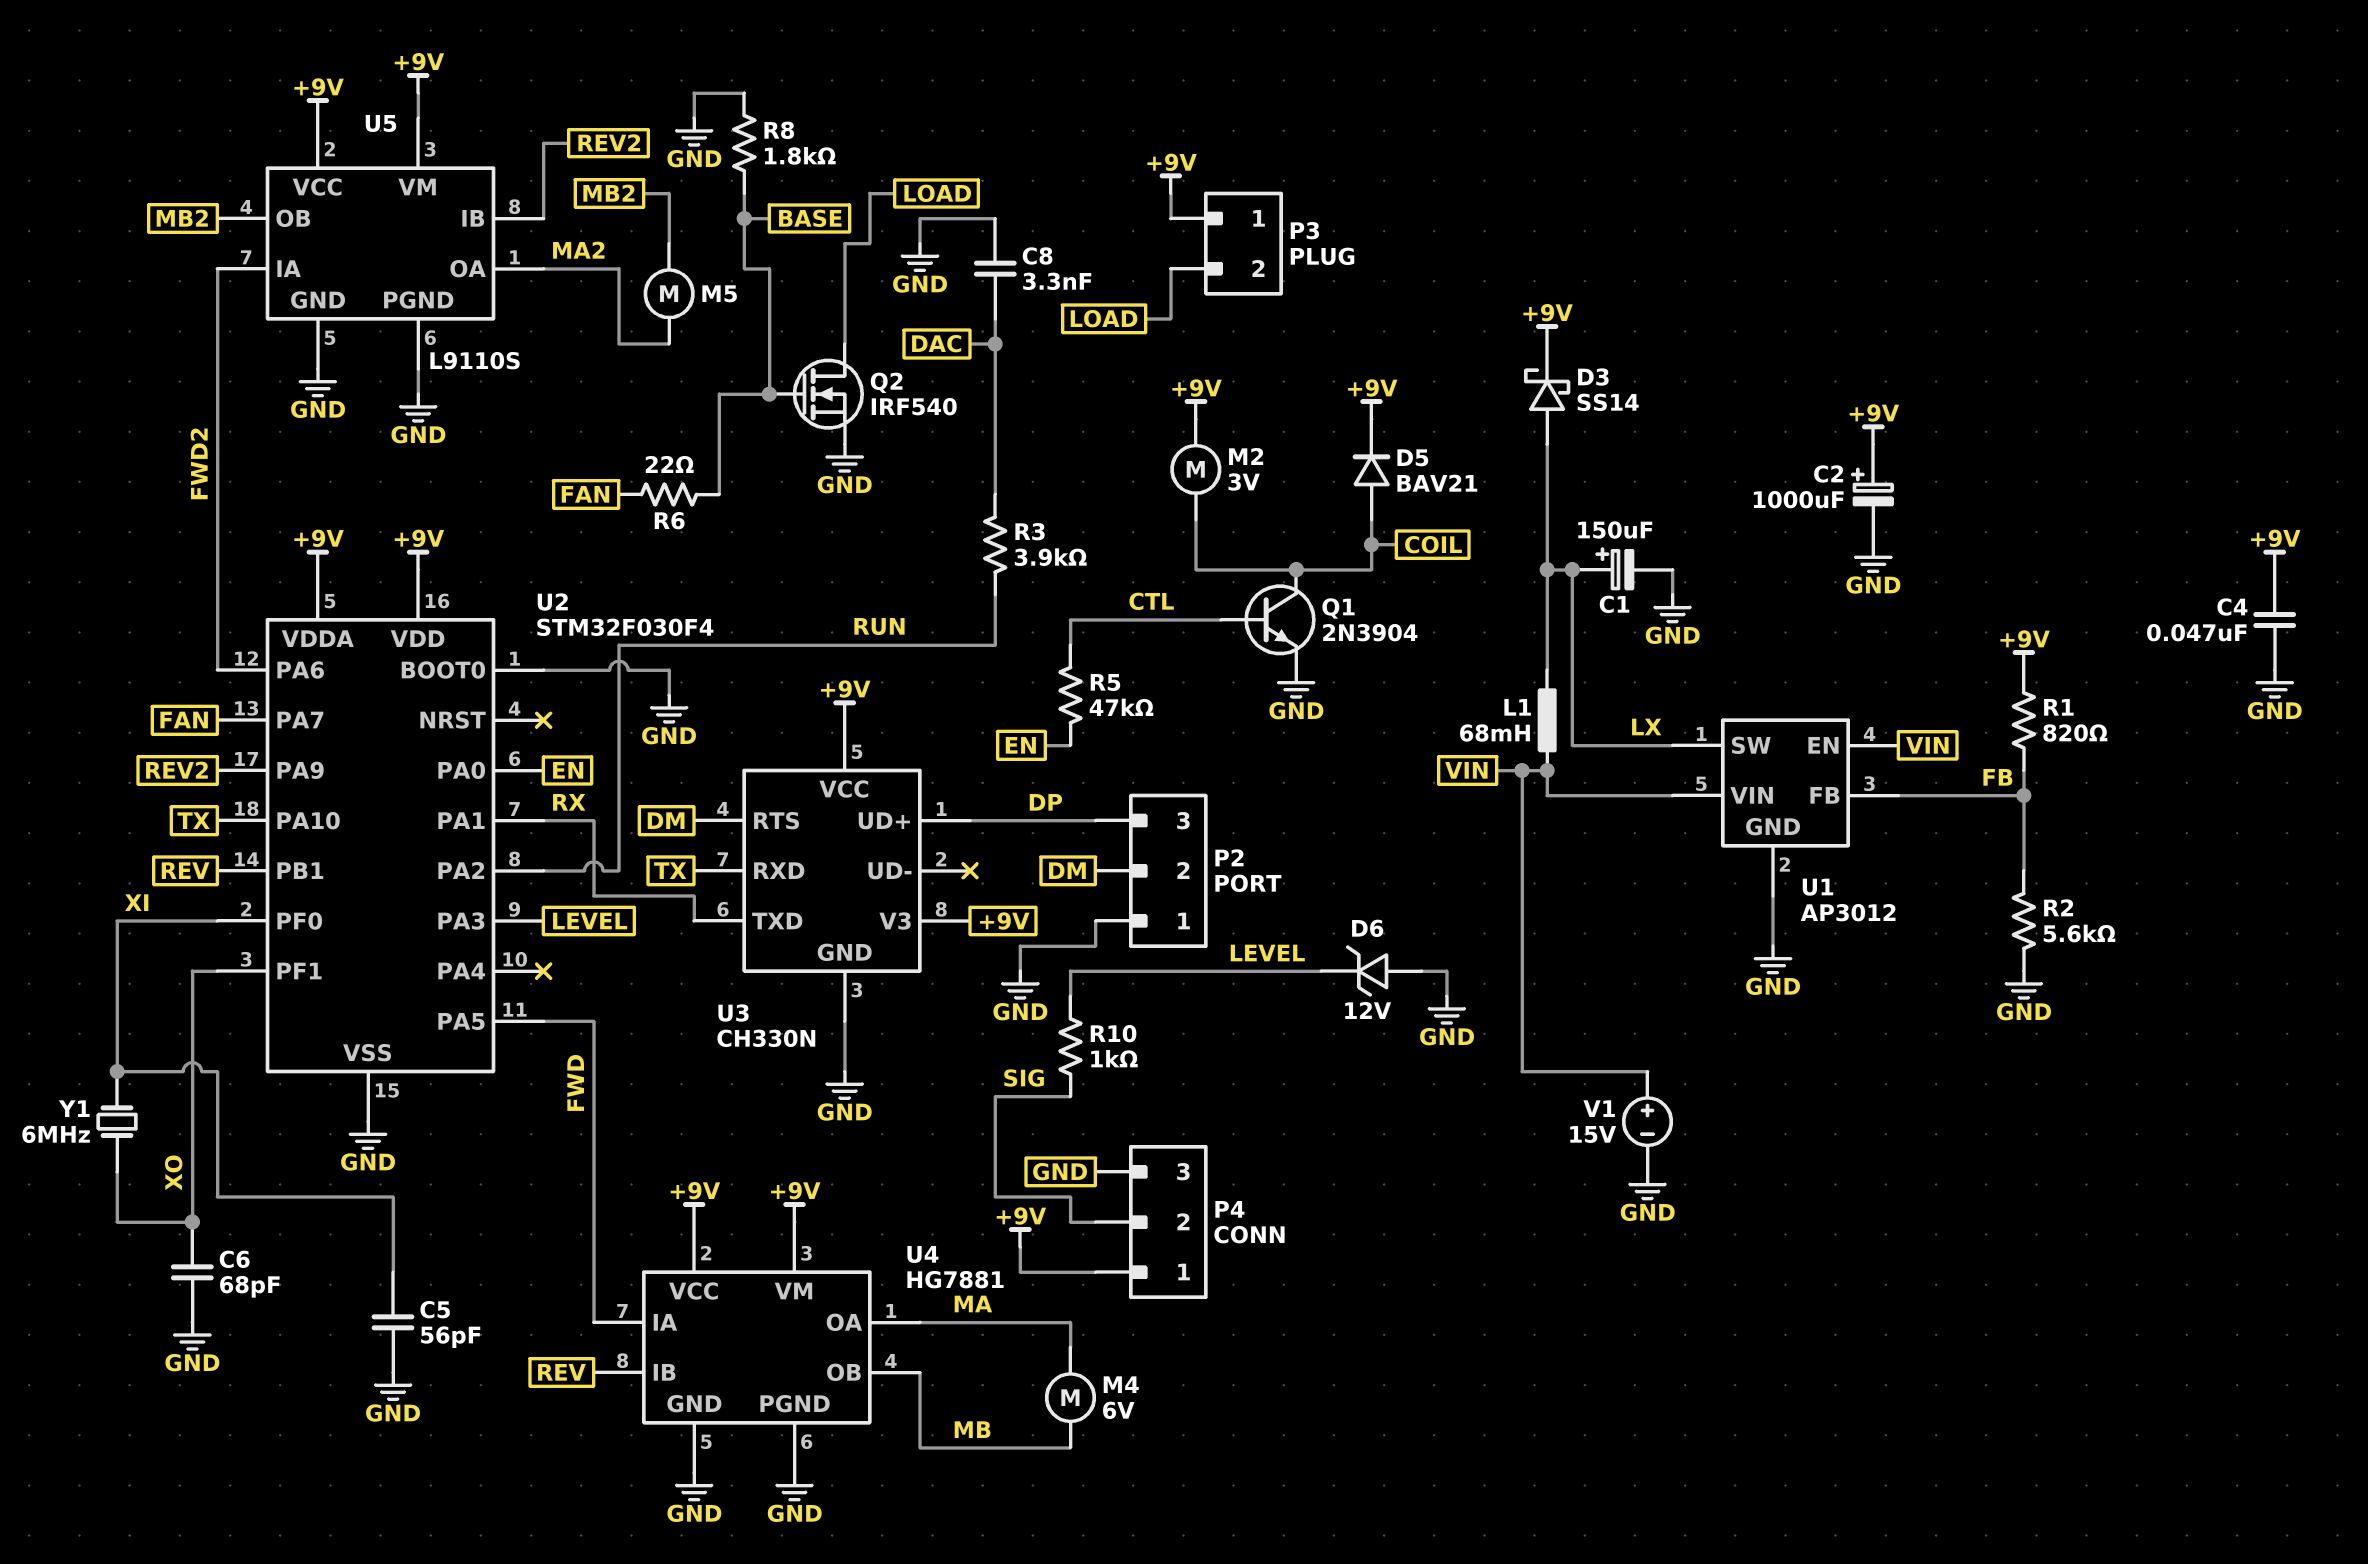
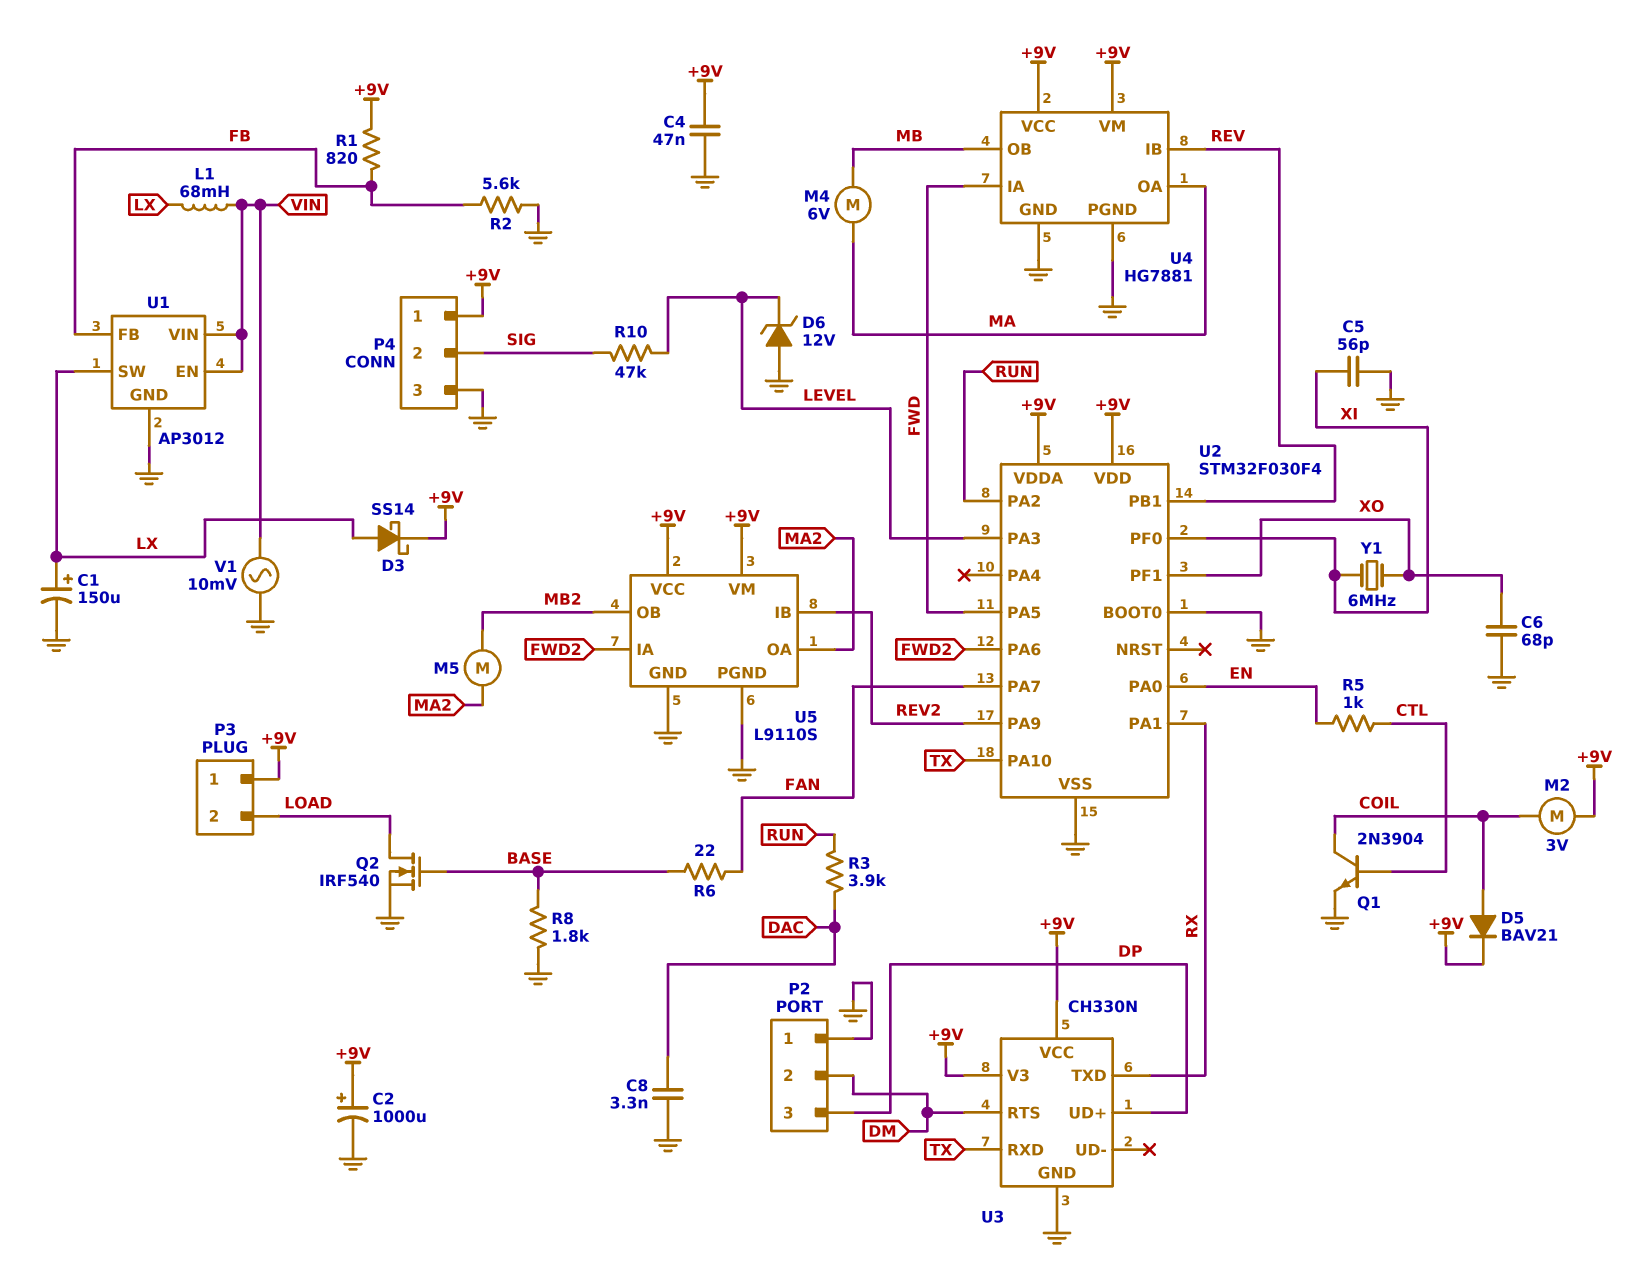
R5: 47k (CTL, EN) -> 1k (CTL, EN)
R10: 1k (LEVEL, SIG) -> 47k (LEVEL, SIG)
V1: 15V (plus VIN, minus GND) -> AC 10mV (GND, VIN)

